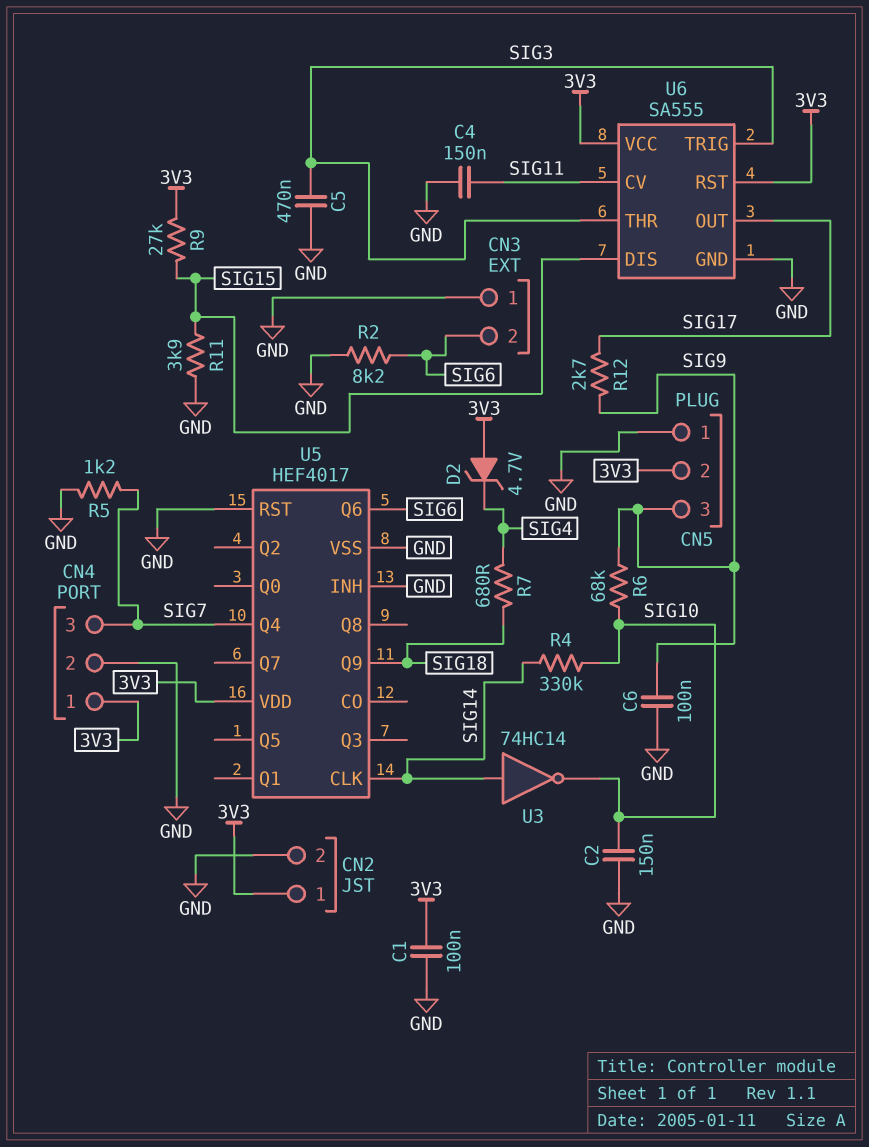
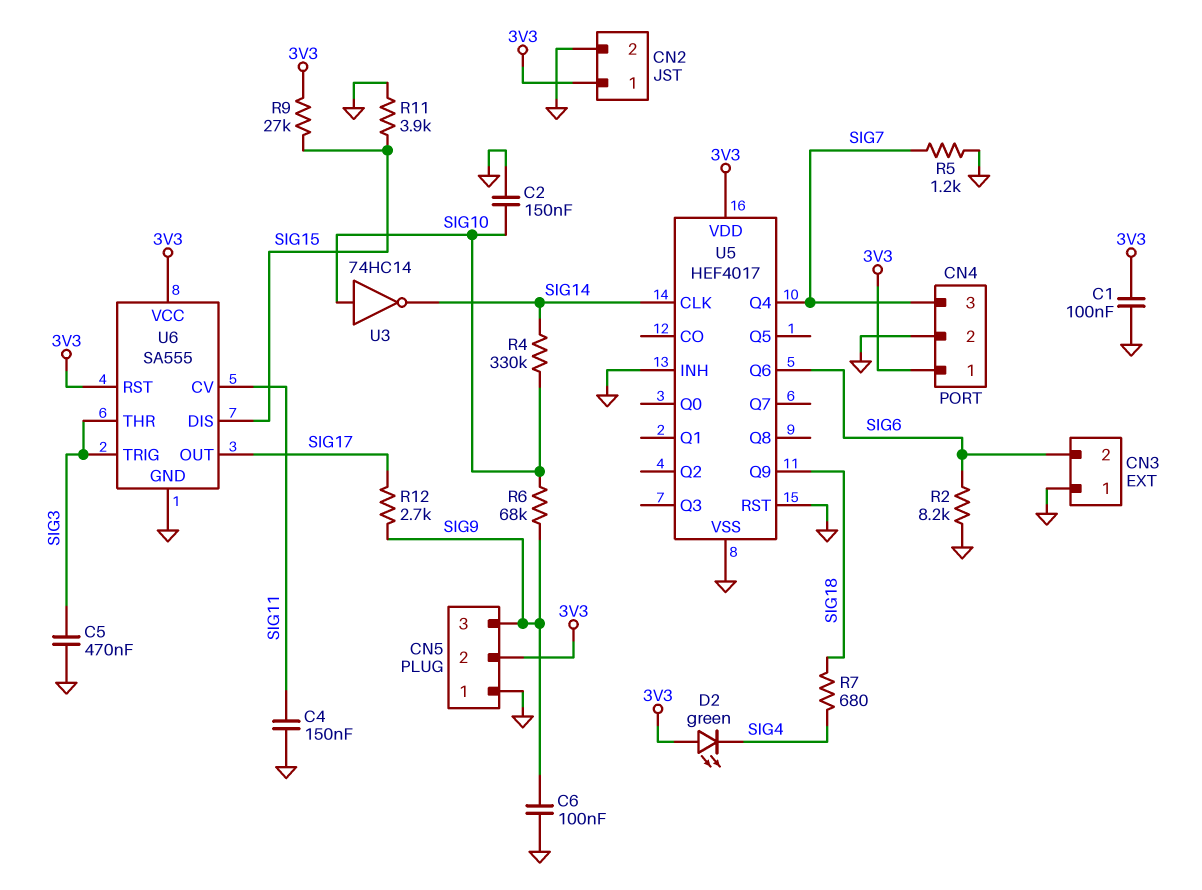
D2: zener 4.7V (A 3V3, K SIG4) -> LED green (A 3V3, K SIG4)
U3: NOT 74HC14 (in SIG14, out SIG10) -> NOT 74HC14 (in SIG10, out SIG14)

